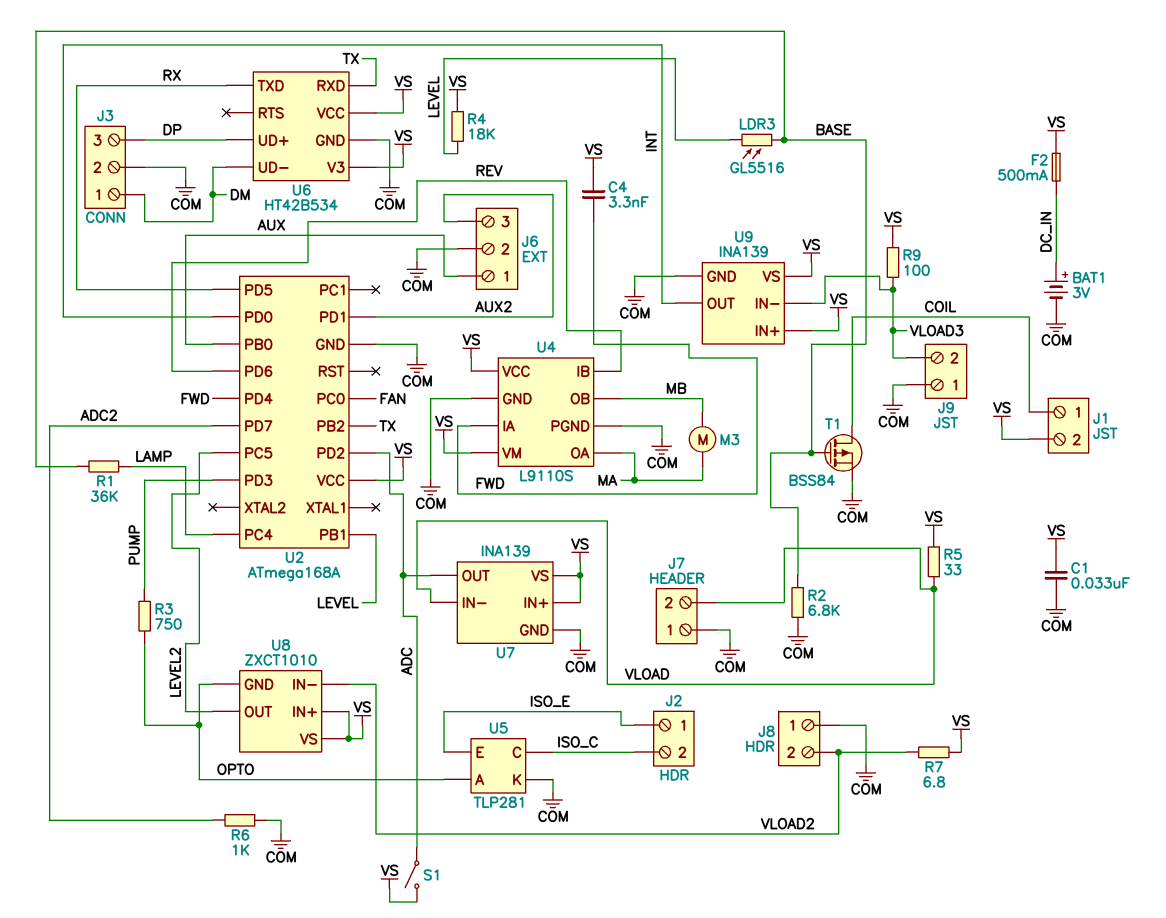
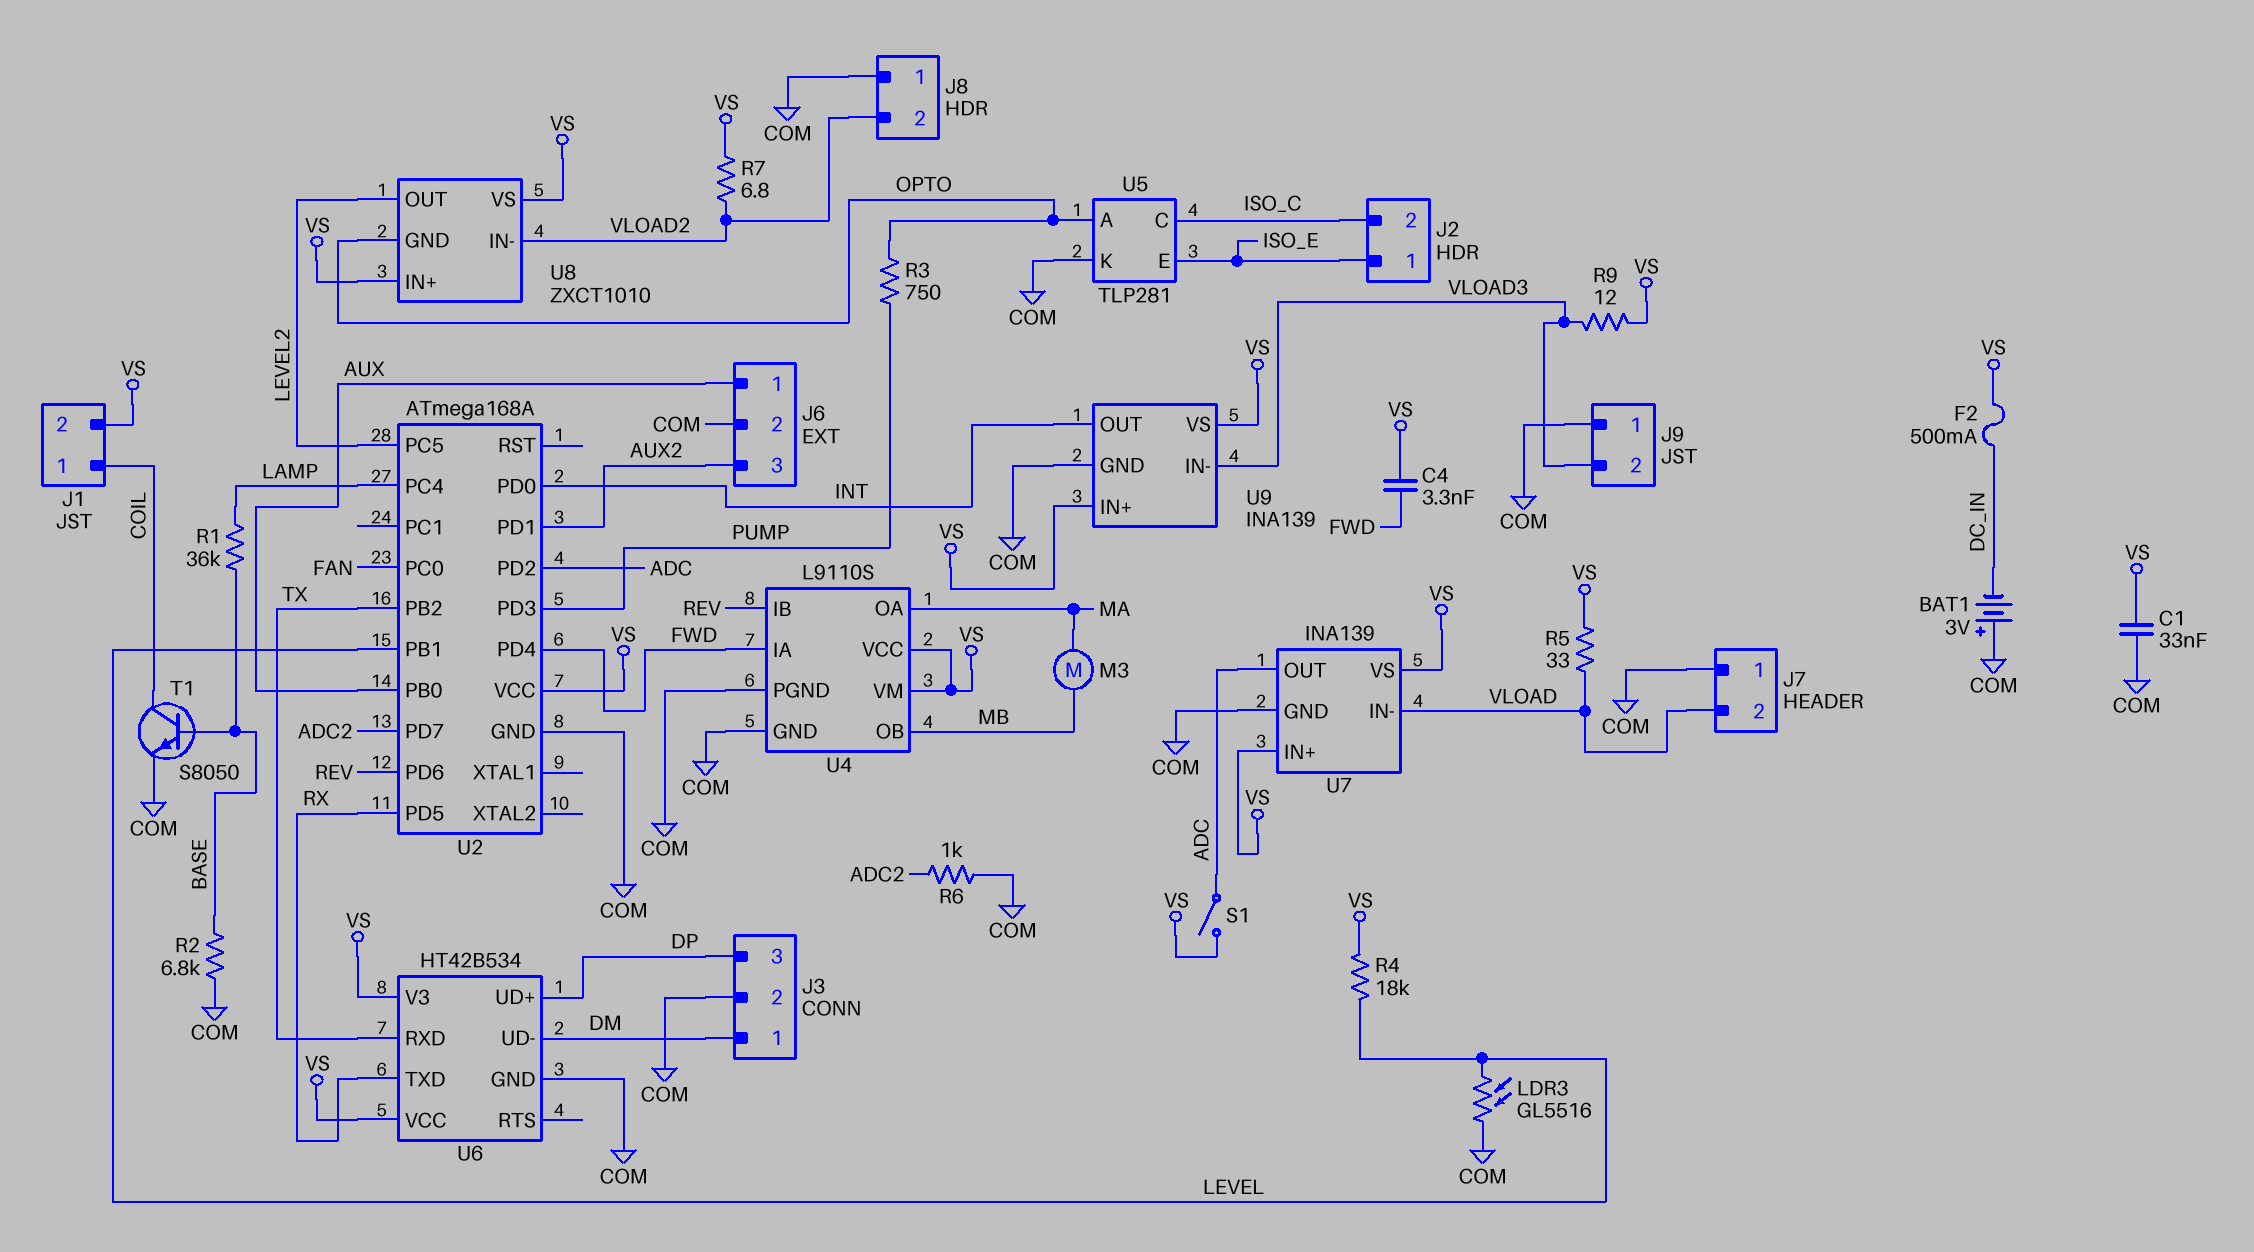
BAT1: 3V (plus DC_IN, minus COM) -> 3V (plus COM, minus DC_IN)
LDR3: GL5516 (BASE, LEVEL) -> GL5516 (COM, LEVEL)
R9: 100 (VLOAD3, VS) -> 12 (VLOAD3, VS)
T1: PMOS BSS84 (G BASE, D COIL, S COM) -> NPN S8050 (B BASE, C COIL, E COM)

